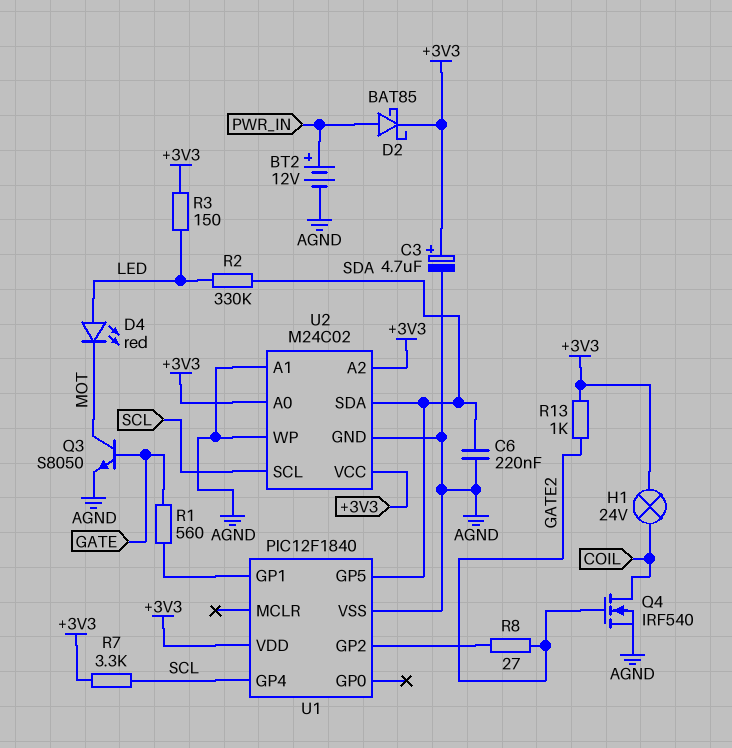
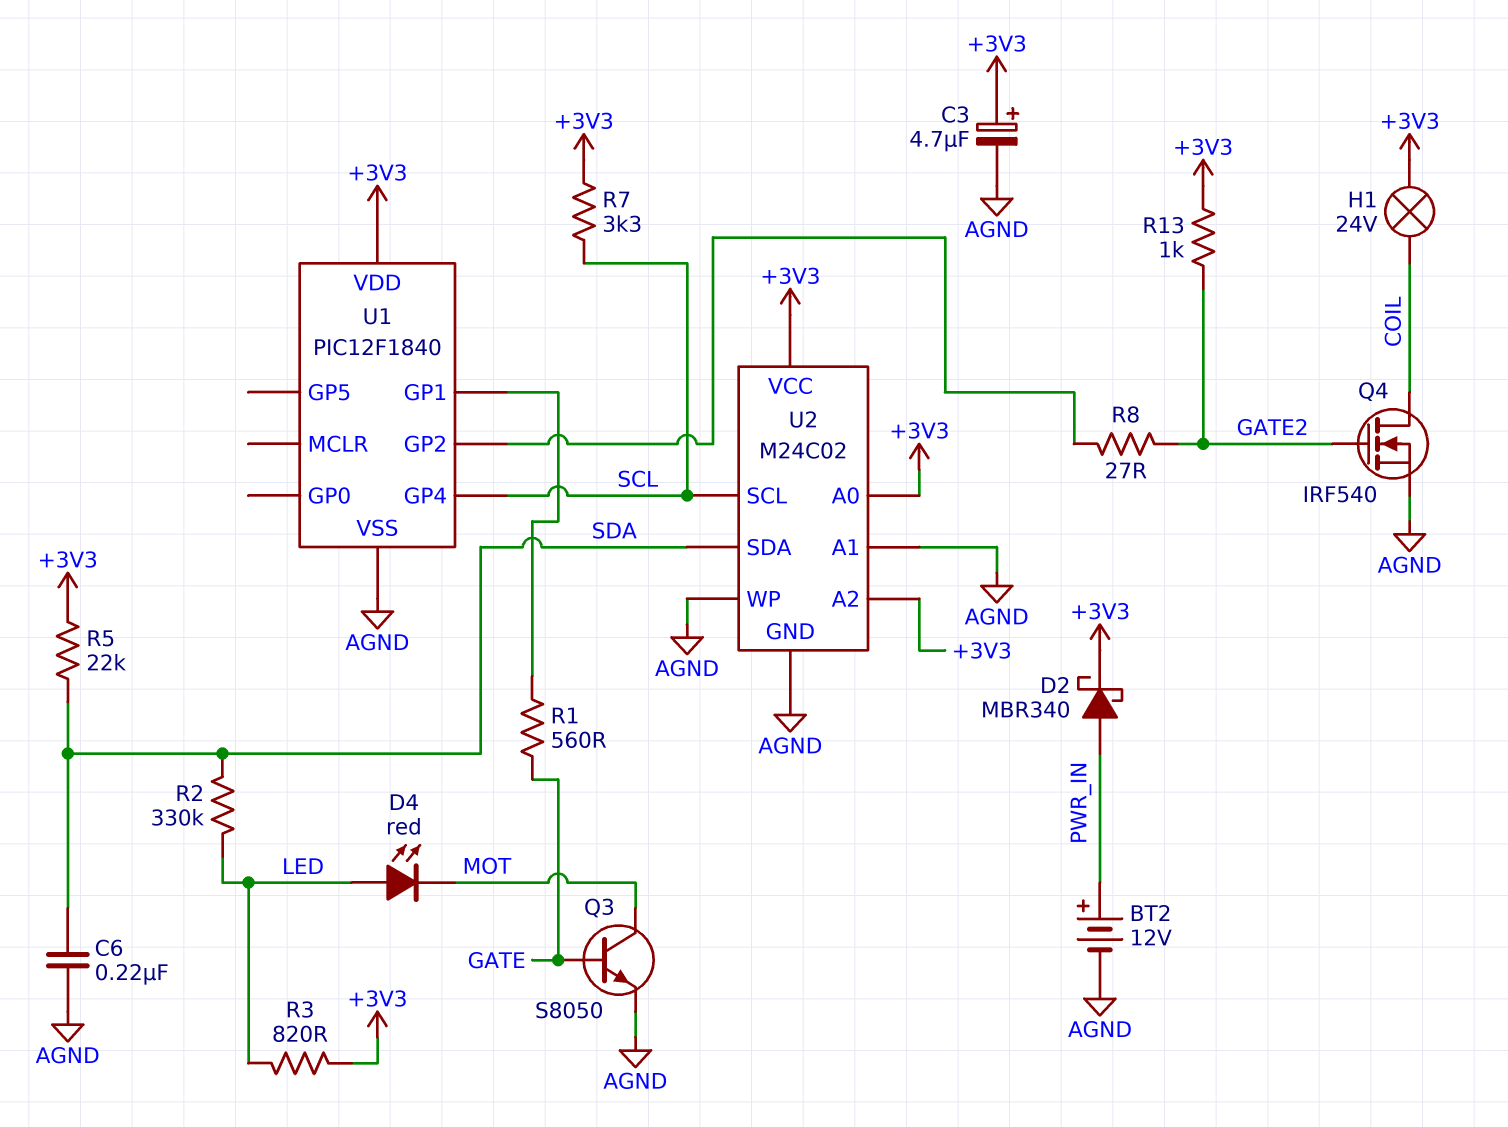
D2: schottky BAT85 (A PWR_IN, K +3V3) -> schottky MBR340 (A PWR_IN, K +3V3)
R3: 150 (+3V3, LED) -> 820 (+3V3, LED)
R5: none -> 22k (+3V3, SDA)
U1 pin GP5: SDA -> none

